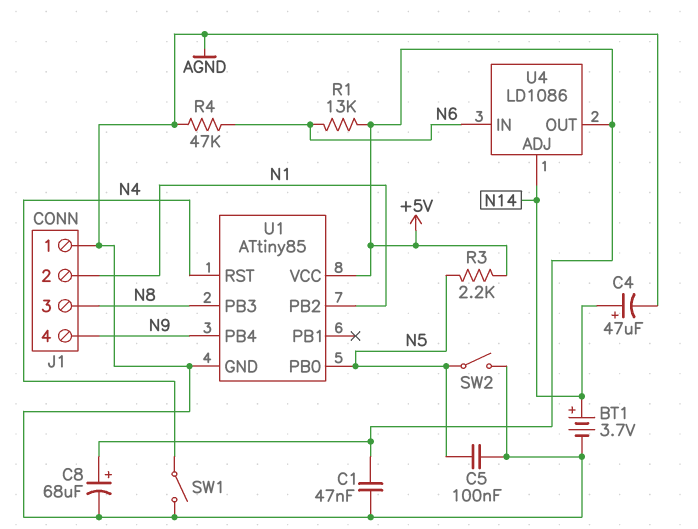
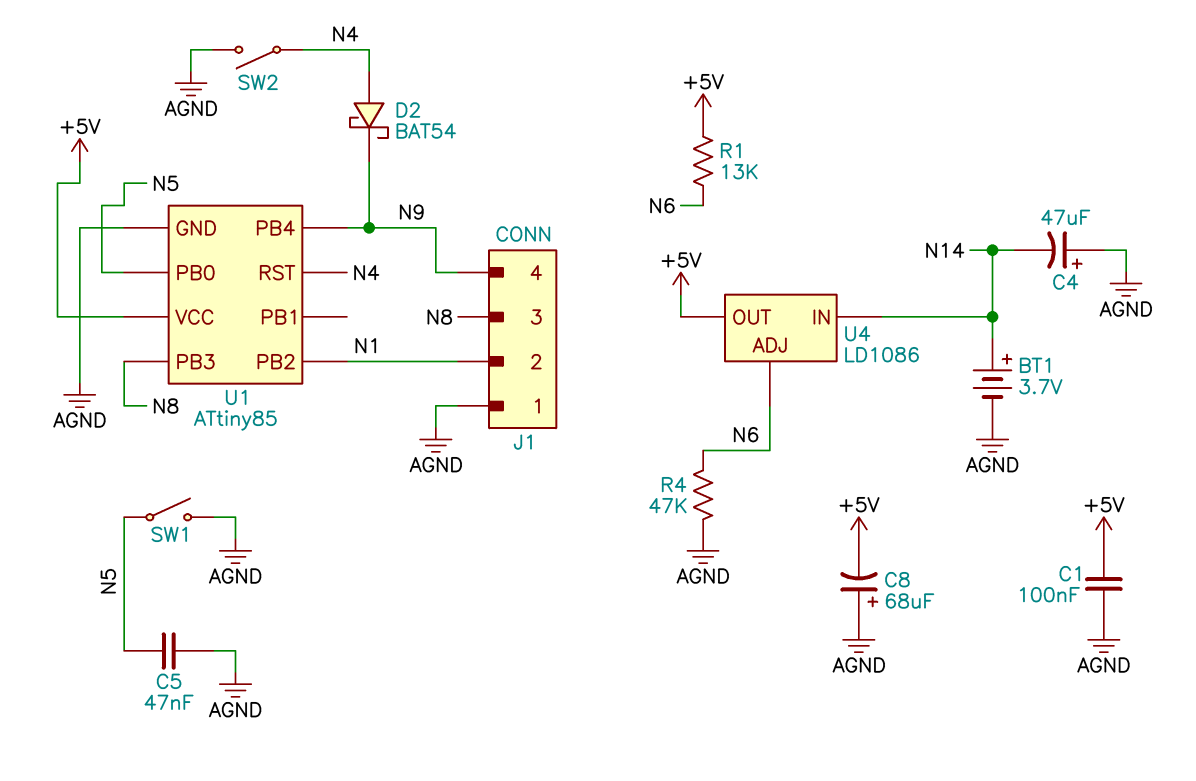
C1: 47nF (+5V, AGND) -> 100nF (+5V, AGND)
C4: 47uF (plus N14, minus AGND) -> 47uF (plus AGND, minus N14)
C5: 100nF (AGND, N5) -> 47nF (AGND, N5)
C8: 68uF (plus +5V, minus AGND) -> 68uF (plus AGND, minus +5V)
D2: none -> schottky BAT54 (A N4, K N9)
R3: 2.2k (+5V, N5) -> none
SW1: switch (AGND, N4) -> switch (AGND, N5)
SW2: switch (AGND, N5) -> switch (AGND, N4)
U4 pin ADJ: N14 -> N6
U4 pin IN: N6 -> N14

